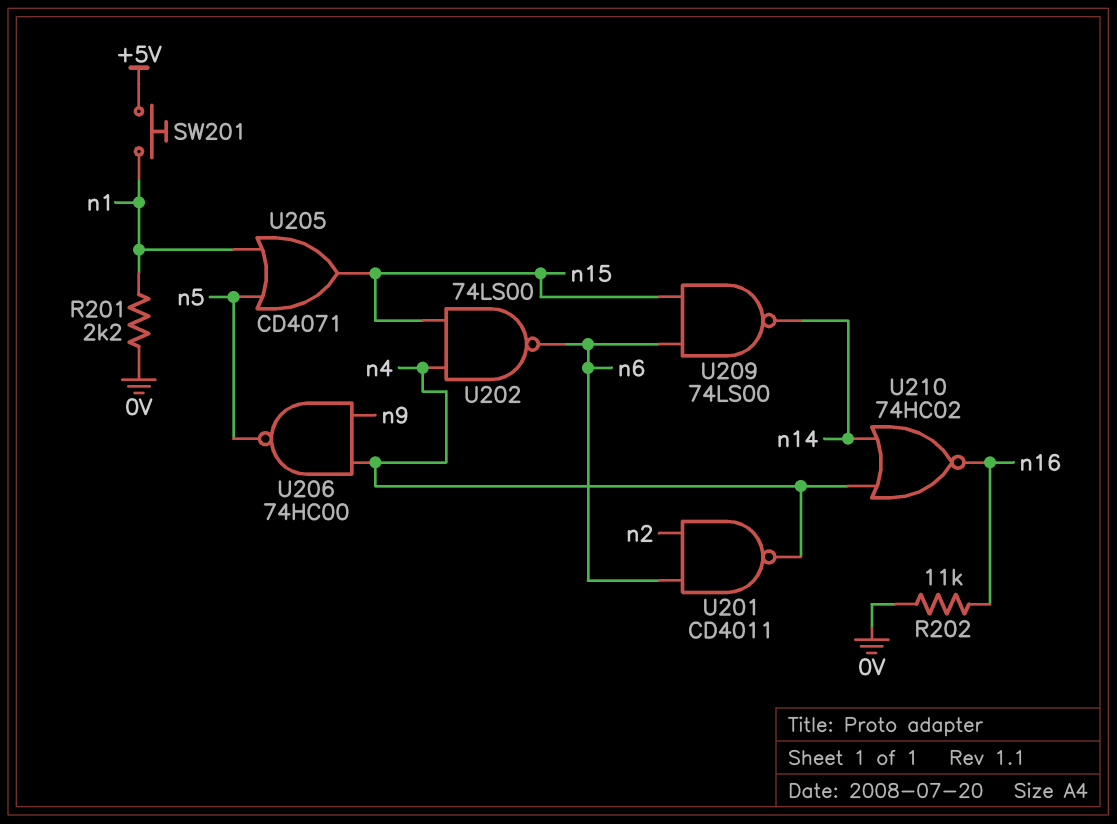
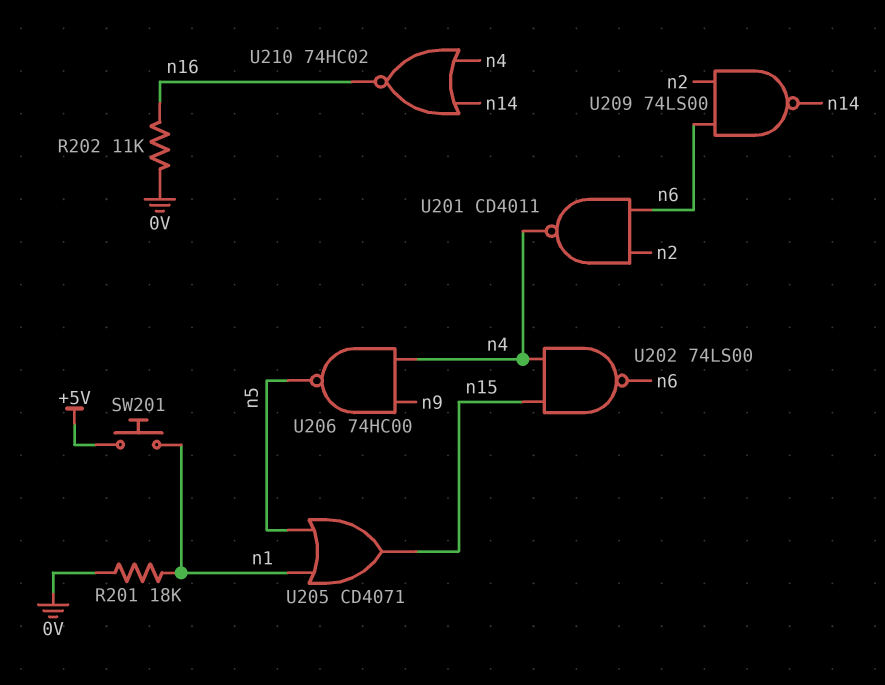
R201: 2.2k (0V, n1) -> 18k (0V, n1)
U209: NAND 74LS00 (in n6, in n15, out n14) -> NAND 74LS00 (in n2, in n6, out n14)

